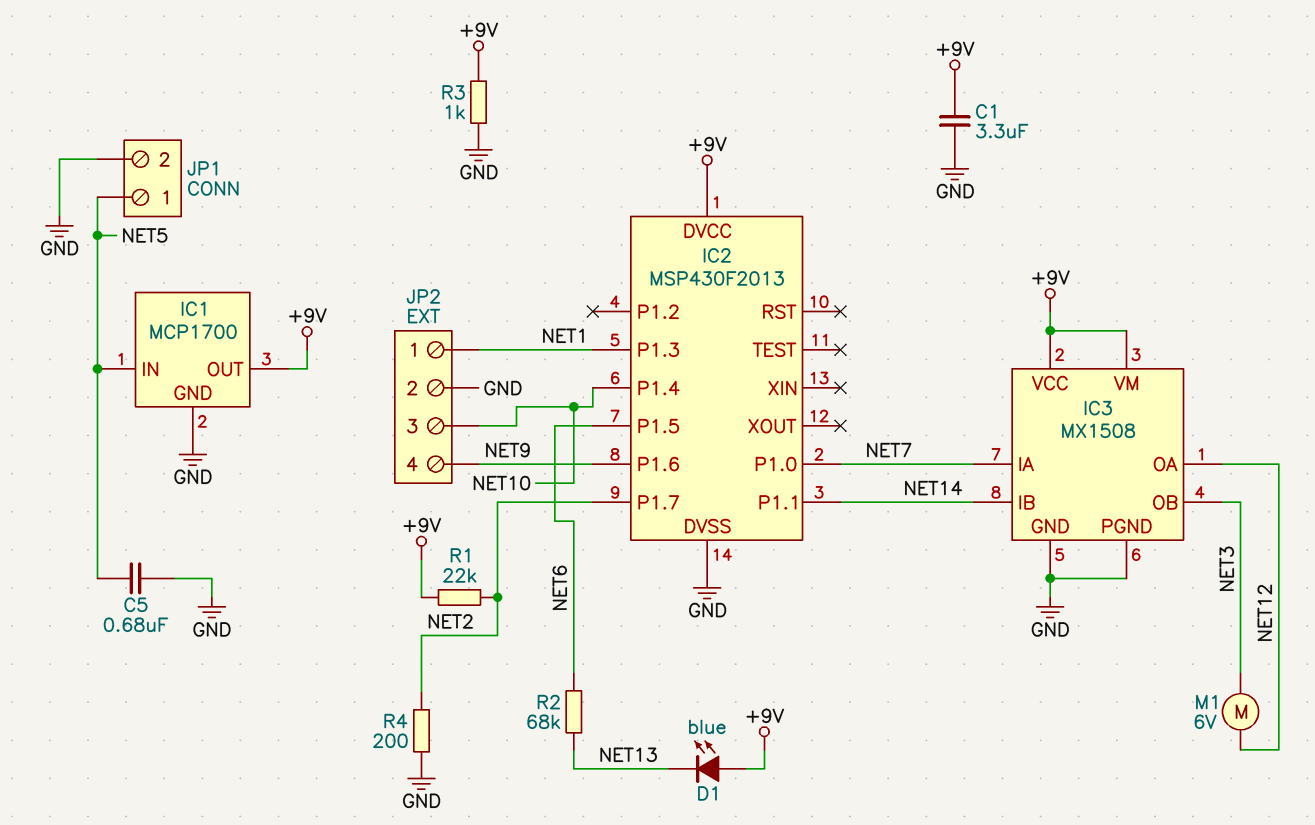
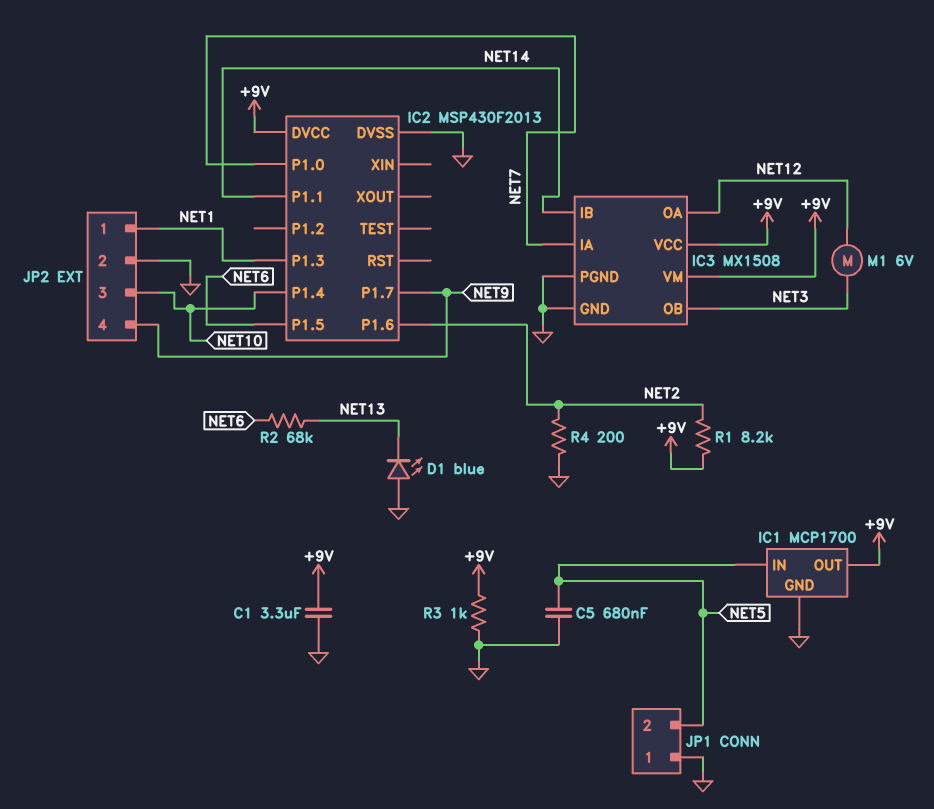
D1: LED blue (A +9V, K NET13) -> LED blue (A GND, K NET13)
IC2 pin P1.6: NET9 -> NET2
IC2 pin P1.7: NET2 -> NET9
JP1 pin 1: NET5 -> GND
JP1 pin 2: GND -> NET5
R1: 22k (+9V, NET2) -> 8.2k (+9V, NET2)

